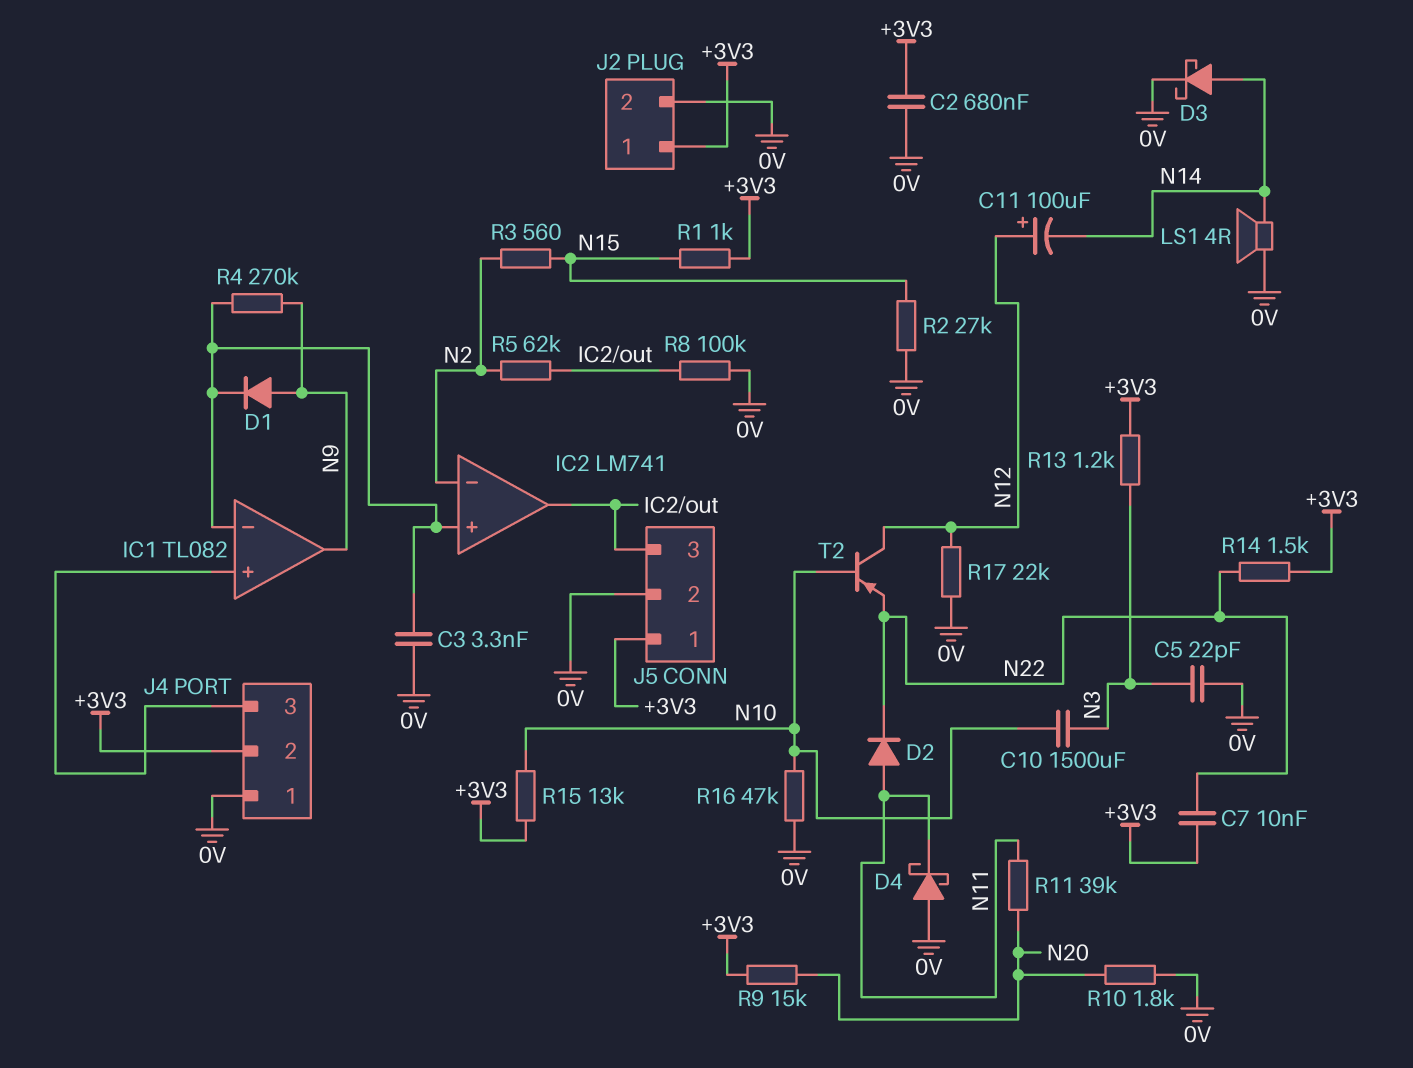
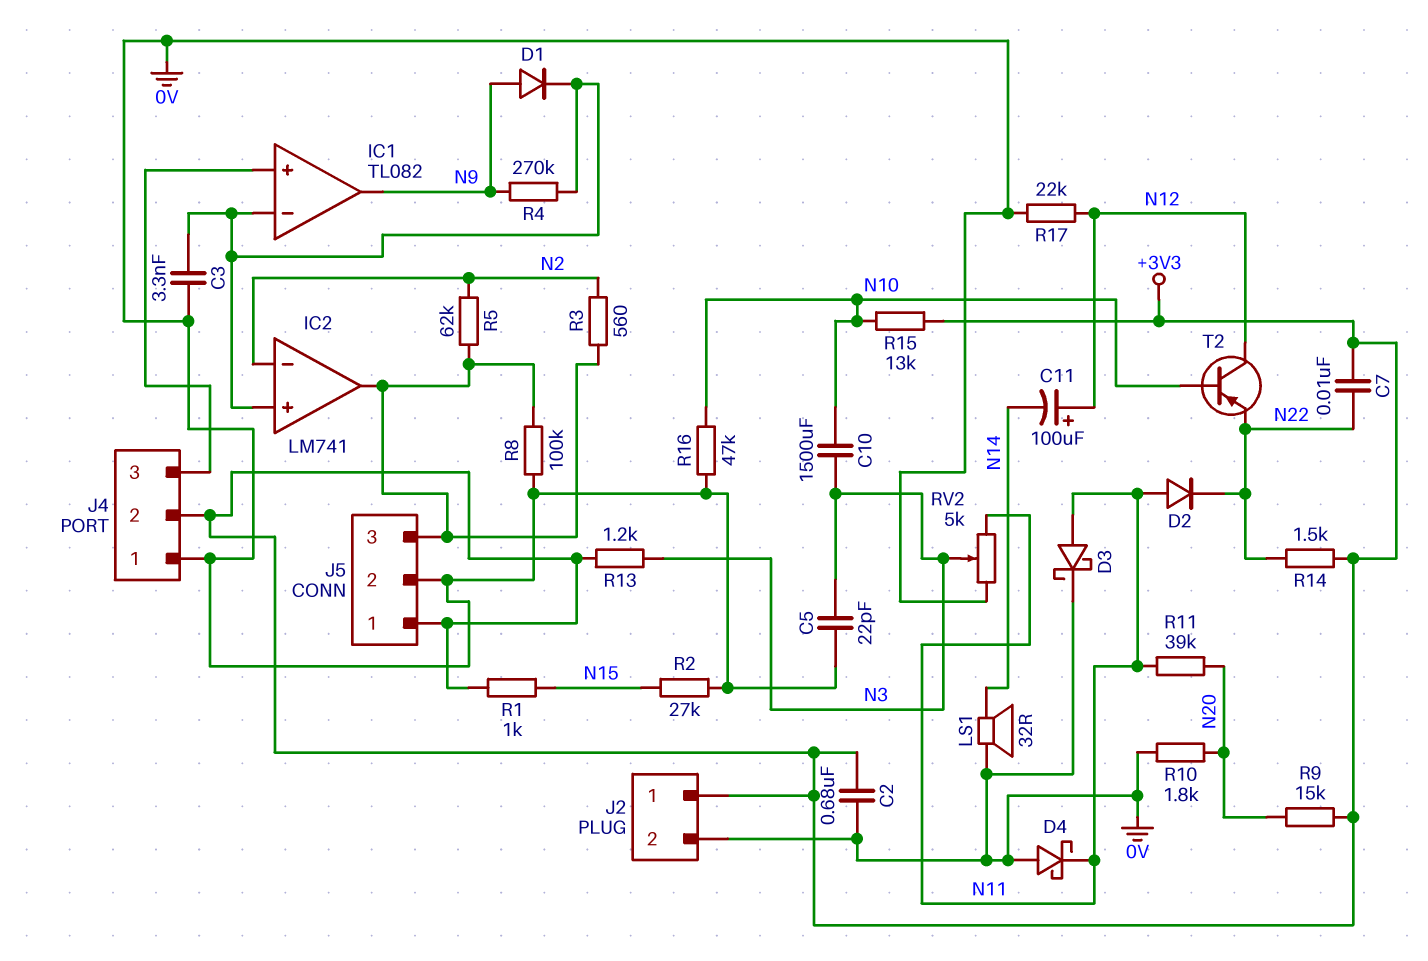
D3: schottky (A N14, K 0V) -> schottky (A N11, K 0V)
LS1: speaker 4R (0V, N14) -> speaker 32R (0V, N14)
R3: 560 (N2, N15) -> 560 (IC2/out, N2)
RV2: none -> 5k (0V, N11, wiper N3)

